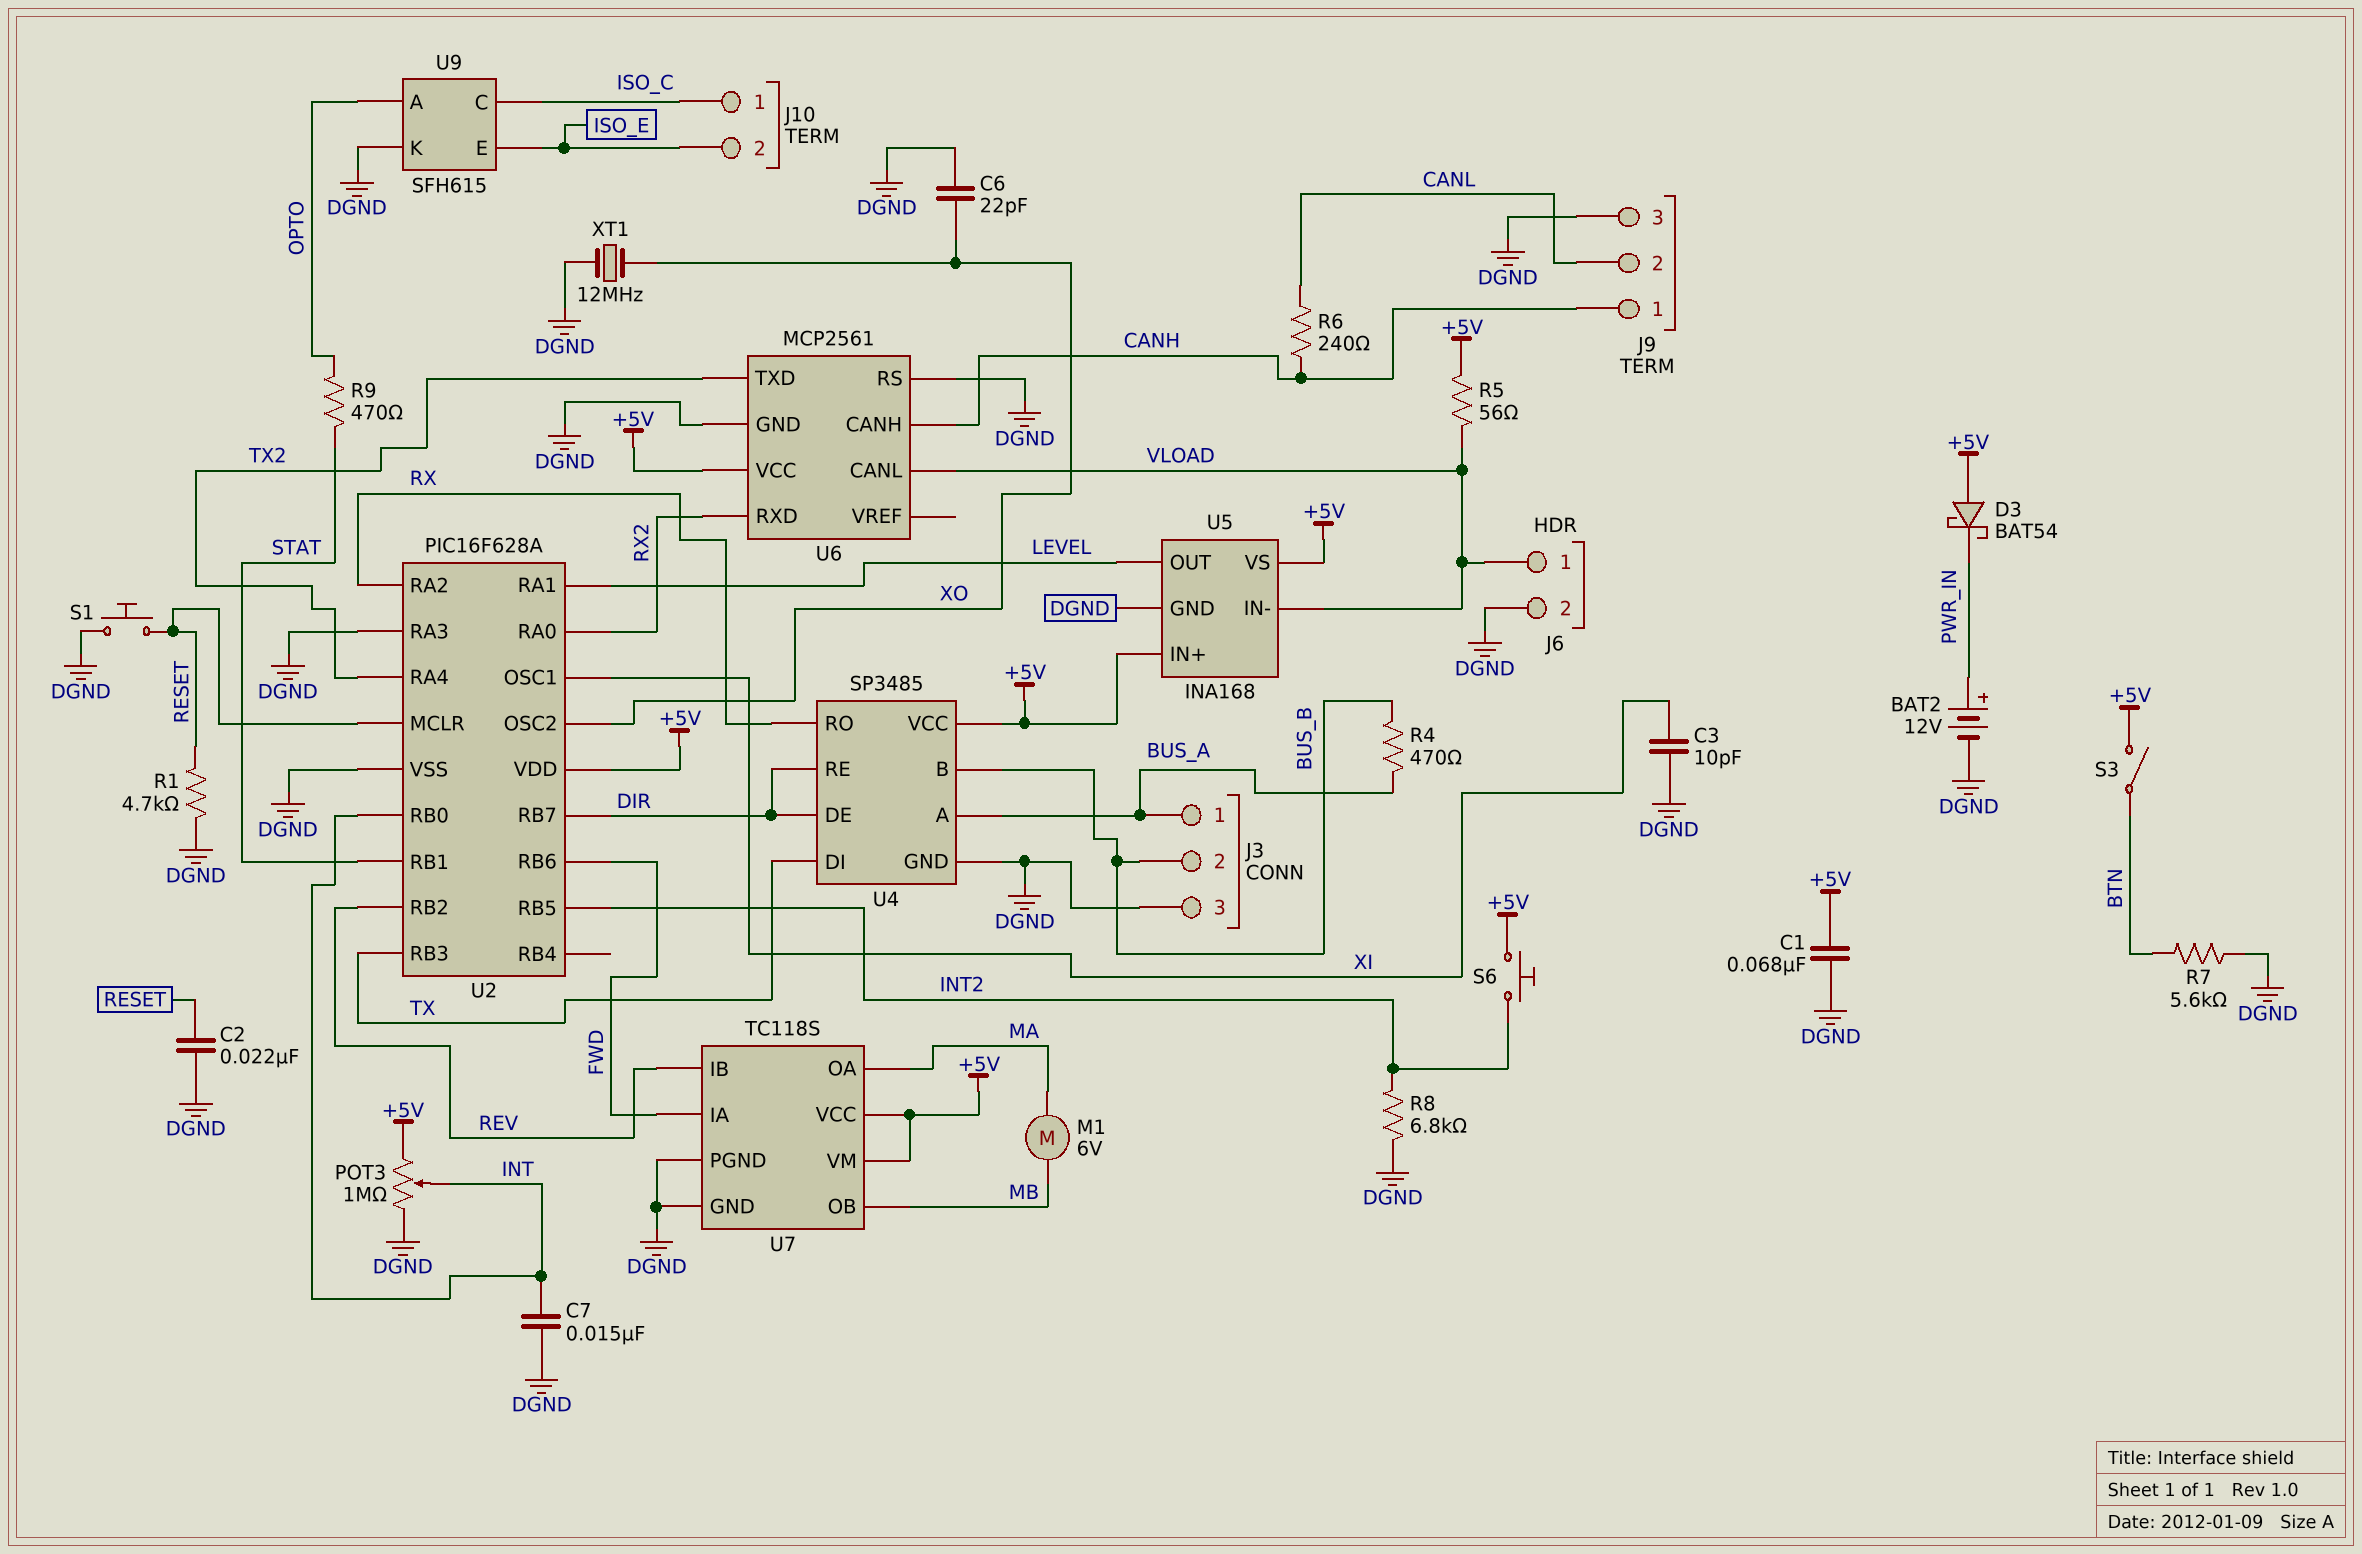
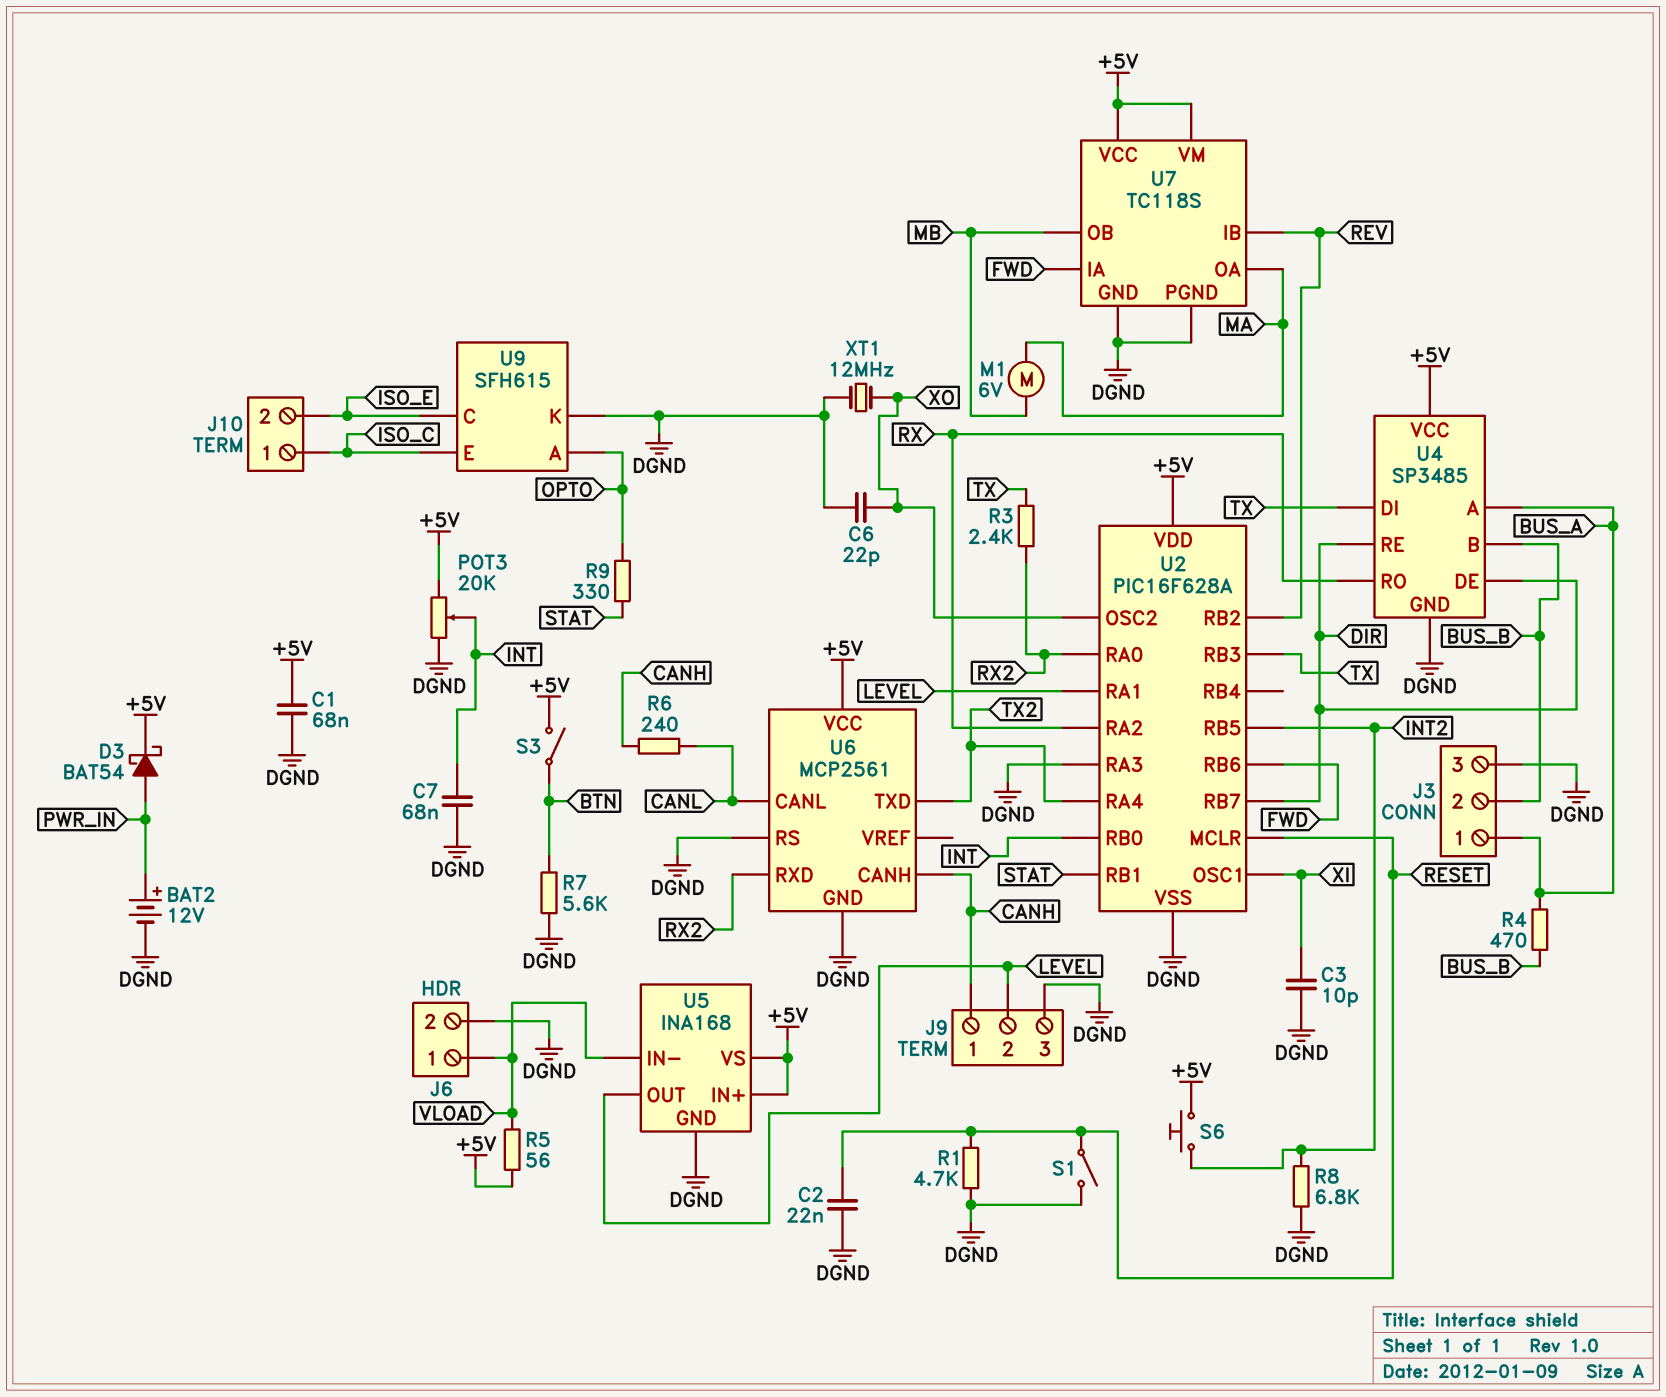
C7: 15nF (DGND, INT) -> 68nF (DGND, INT)
D3: schottky BAT54 (A +5V, K PWR_IN) -> schottky BAT54 (A PWR_IN, K +5V)
J9 pin 2: CANL -> LEVEL
POT3: 1M (+5V, DGND, wiper INT) -> 20k (+5V, DGND, wiper INT)
R3: none -> 2.4k (RX2, TX)
R9: 470 (OPTO, STAT) -> 330 (OPTO, STAT)
S1: button (DGND, RESET) -> switch (DGND, RESET)
U6 pin CANL: VLOAD -> CANL
U9 pin C: ISO_C -> ISO_E
U9 pin E: ISO_E -> ISO_C

